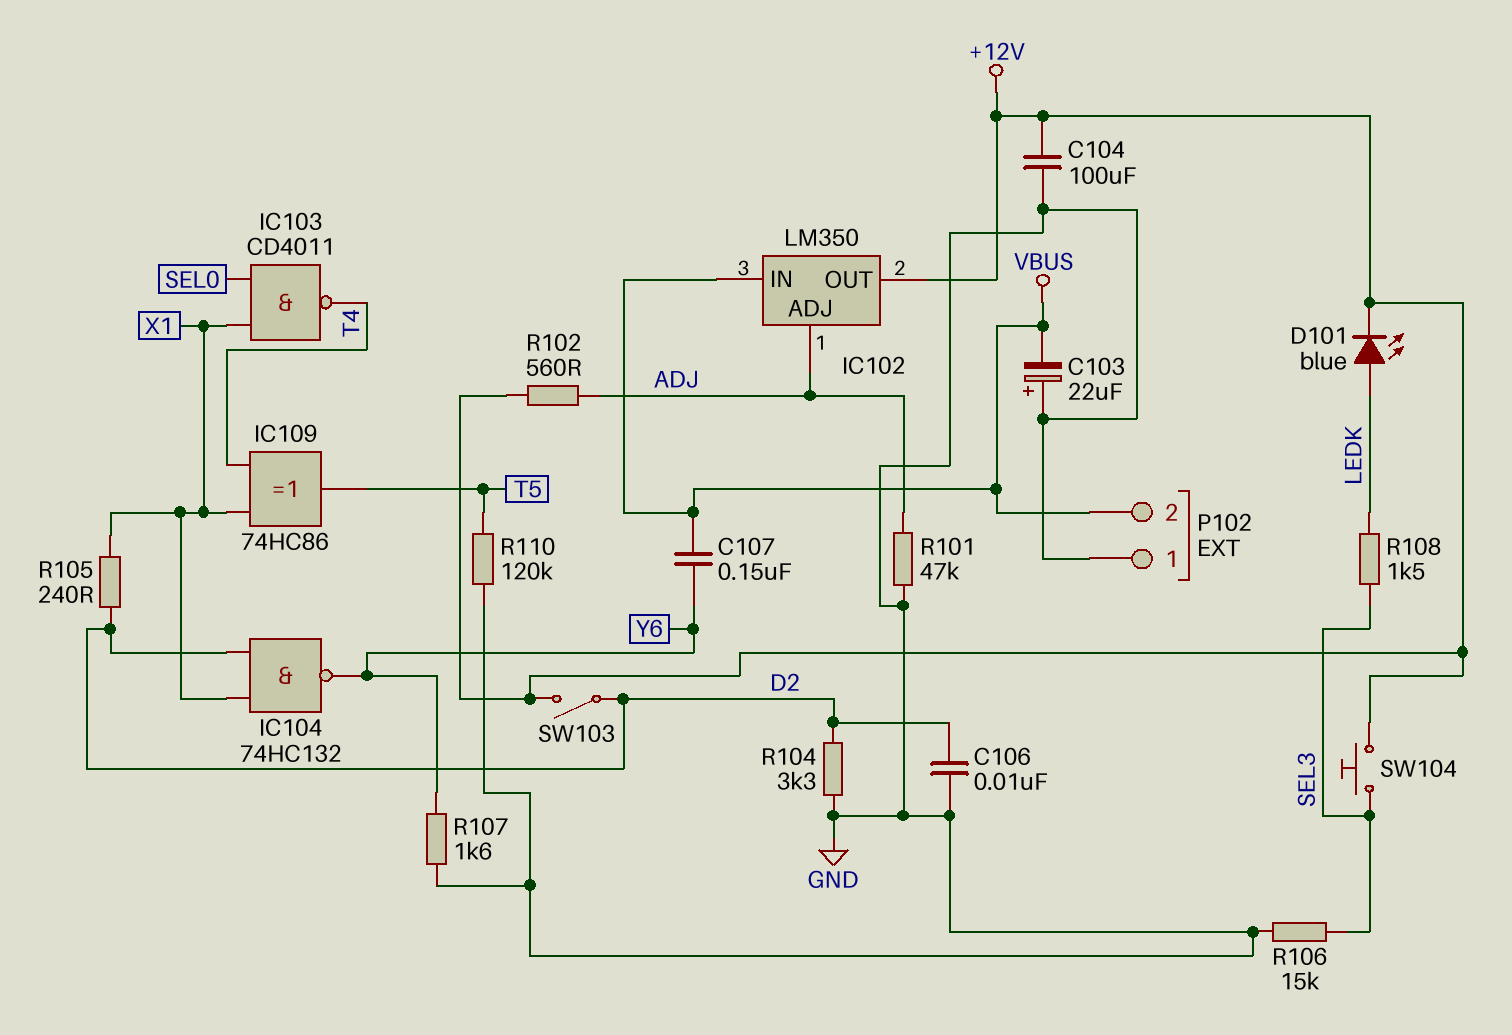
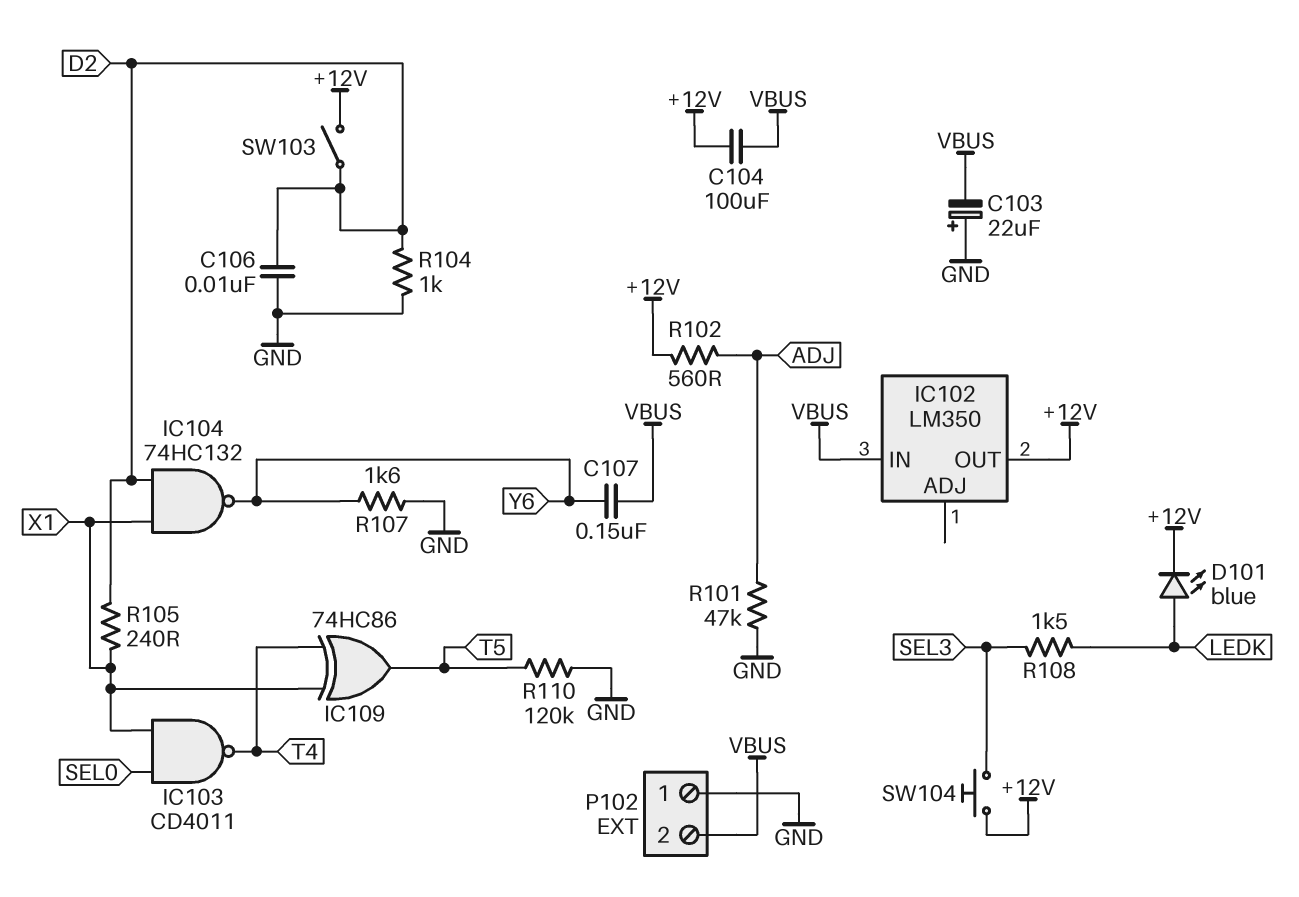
C104: 100uF (+12V, GND) -> 100uF (+12V, VBUS)
IC102 pin ADJ: ADJ -> none
R104: 3.3k (D2, GND) -> 1k (D2, GND)
R106: 15k (GND, SEL3) -> none

